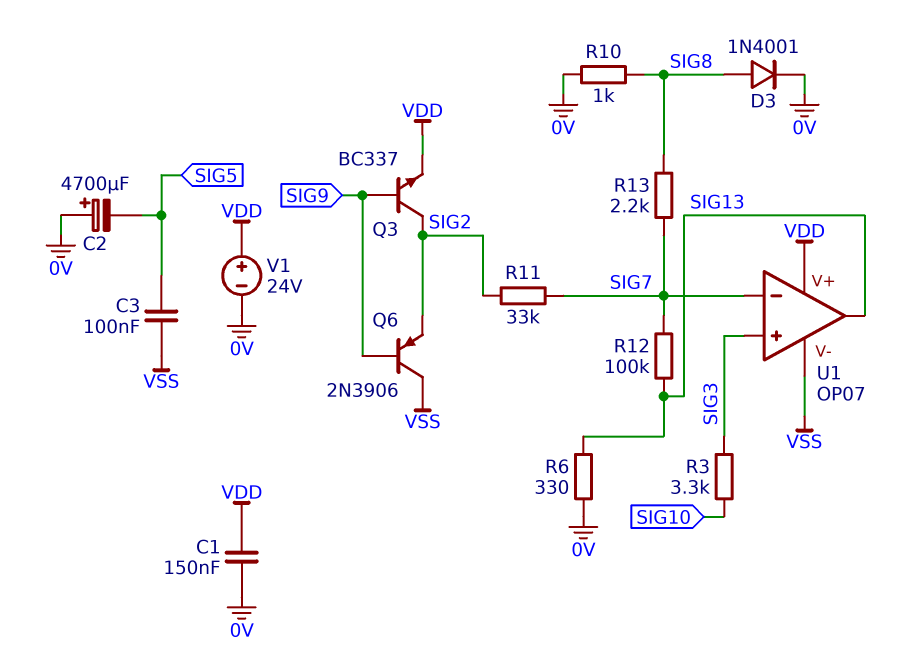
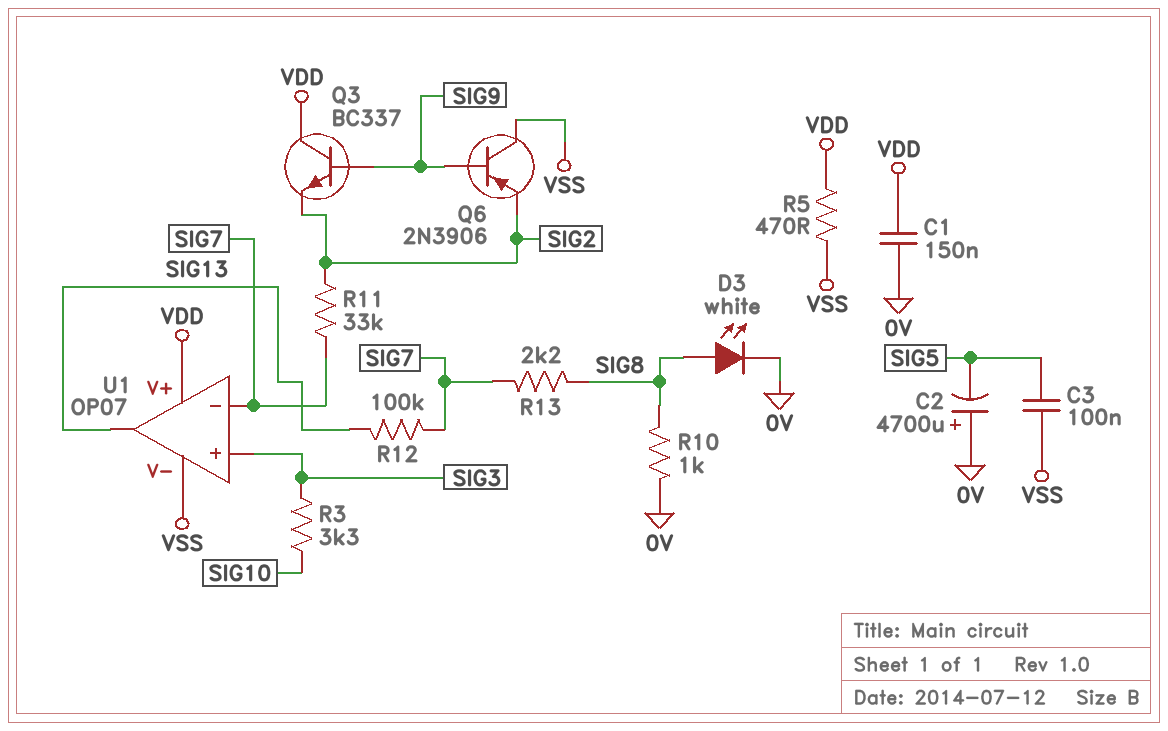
D3: diode 1N4001 (A SIG8, K 0V) -> LED white (A SIG8, K 0V)
Q3: NPN BC337 (B SIG9, C SIG2, E VDD) -> NPN BC337 (B SIG9, C VDD, E SIG2)
R5: none -> 470 (VDD, VSS)
R6: 330 (0V, SIG13) -> none
V1: 24V (plus VDD, minus 0V) -> none

